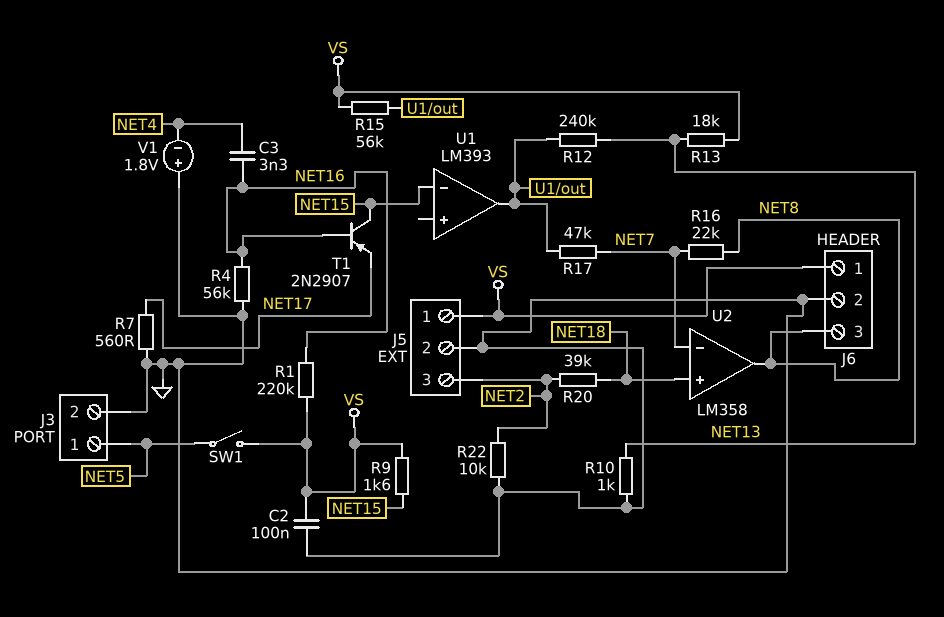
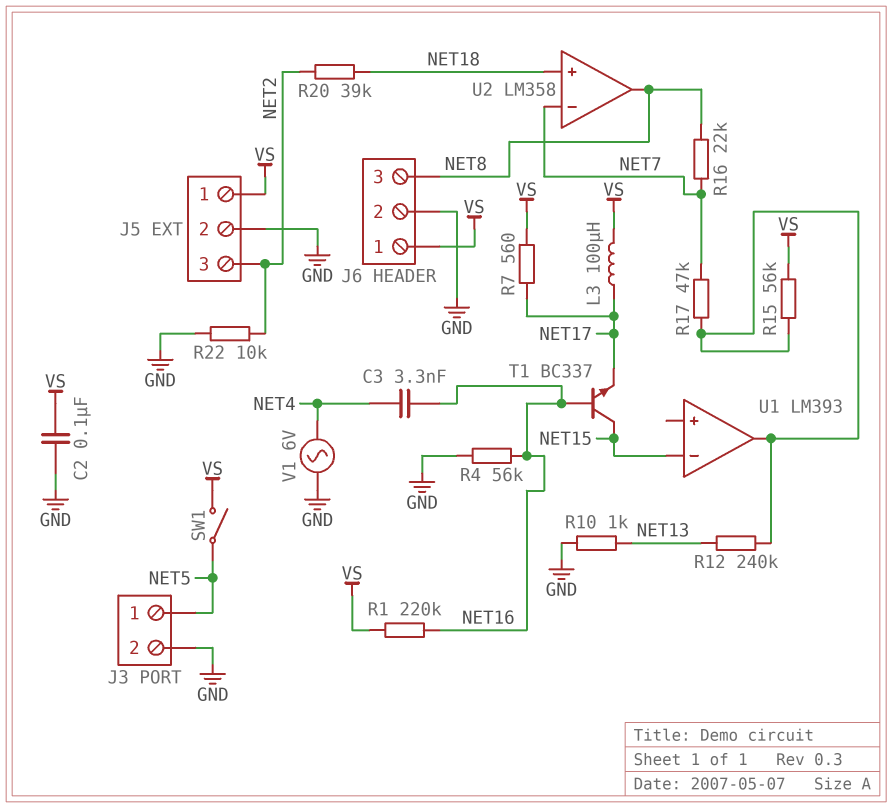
L3: none -> 100uH (NET17, VS)
R7: 560 (GND, NET17) -> 560 (NET17, VS)
R9: 1.6k (NET15, VS) -> none
R13: 18k (NET13, VS) -> none
T1: PNP 2N2907 (B NET16, C NET15, E NET17) -> NPN BC337 (B NET16, C NET15, E NET17)
V1: 1.8V (plus GND, minus NET4) -> AC 6V (GND, NET4)

